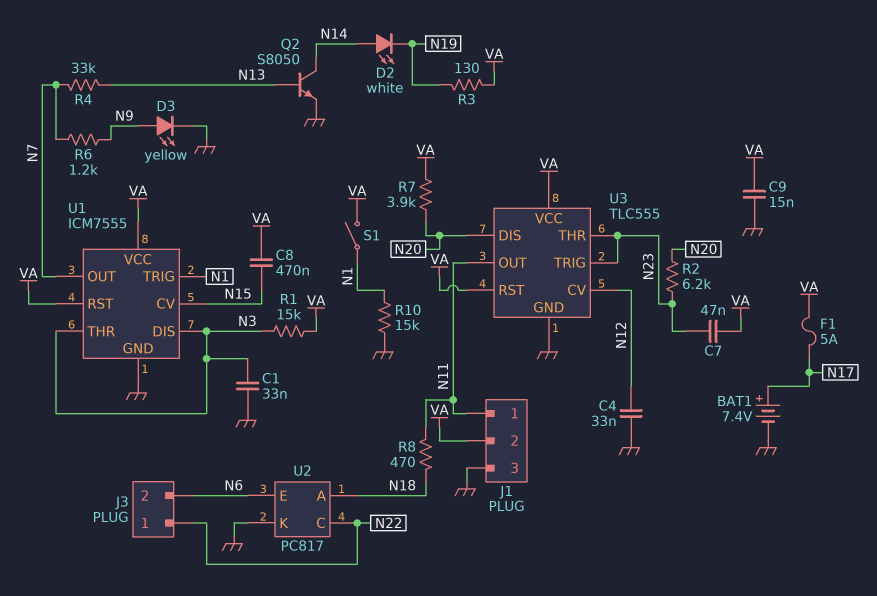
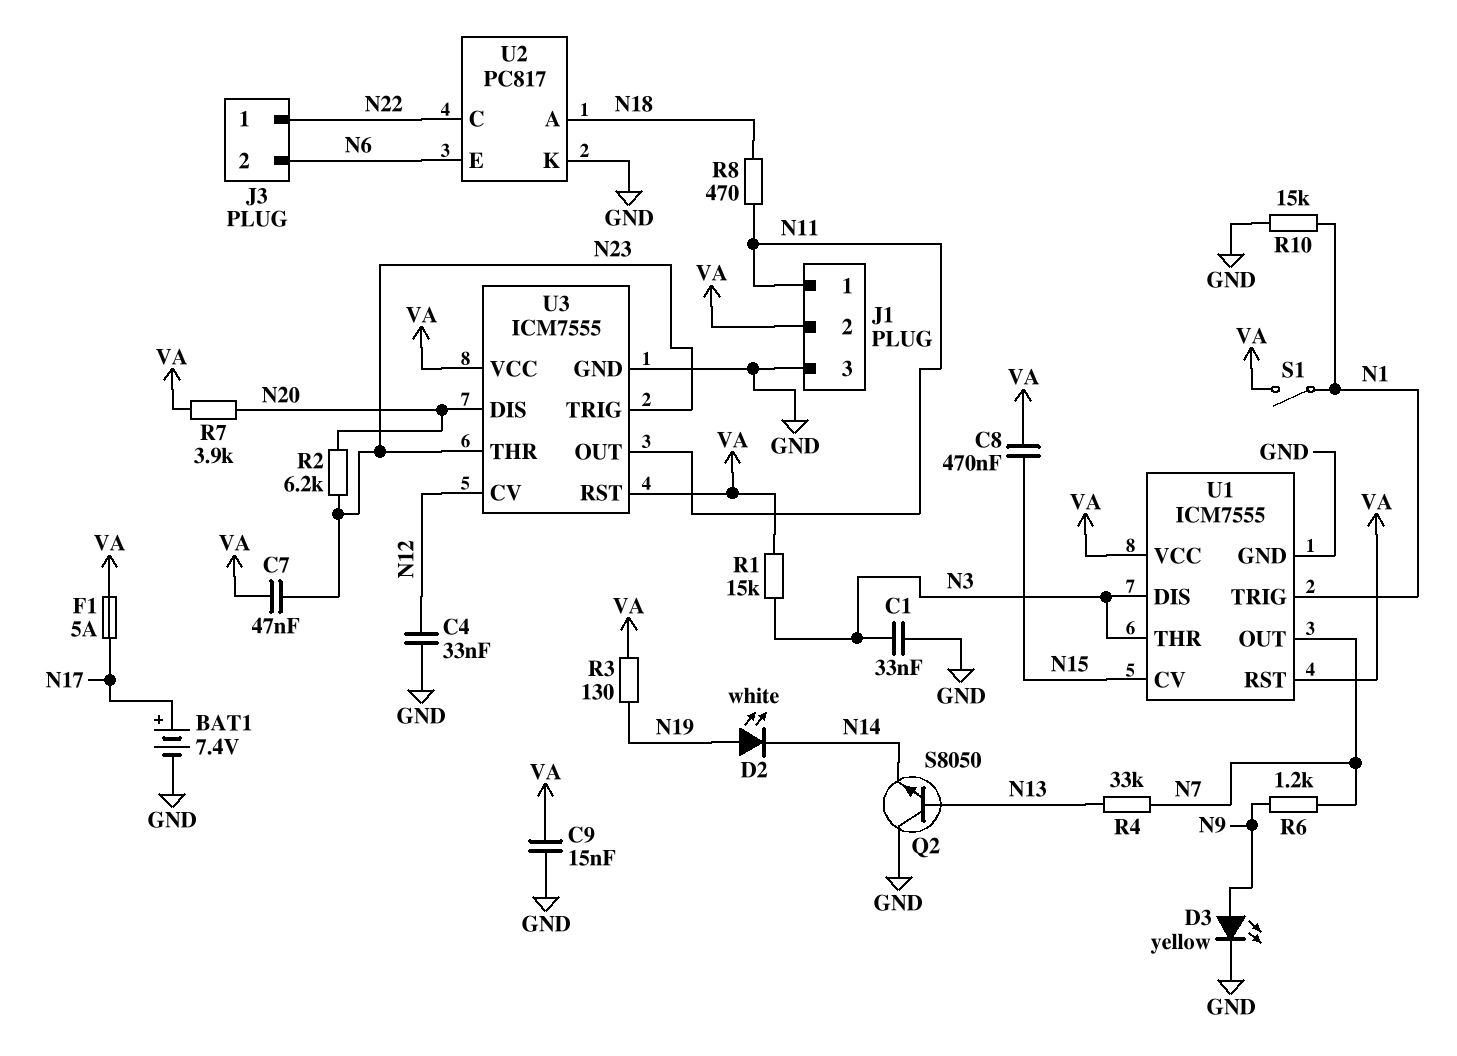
D2: LED white (A N14, K N19) -> LED white (A N19, K N14)
Q2: NPN S8050 (B N13, C N14, E GND) -> NPN S8050 (B N13, C GND, E N14)
U3: TLC555 -> ICM7555

